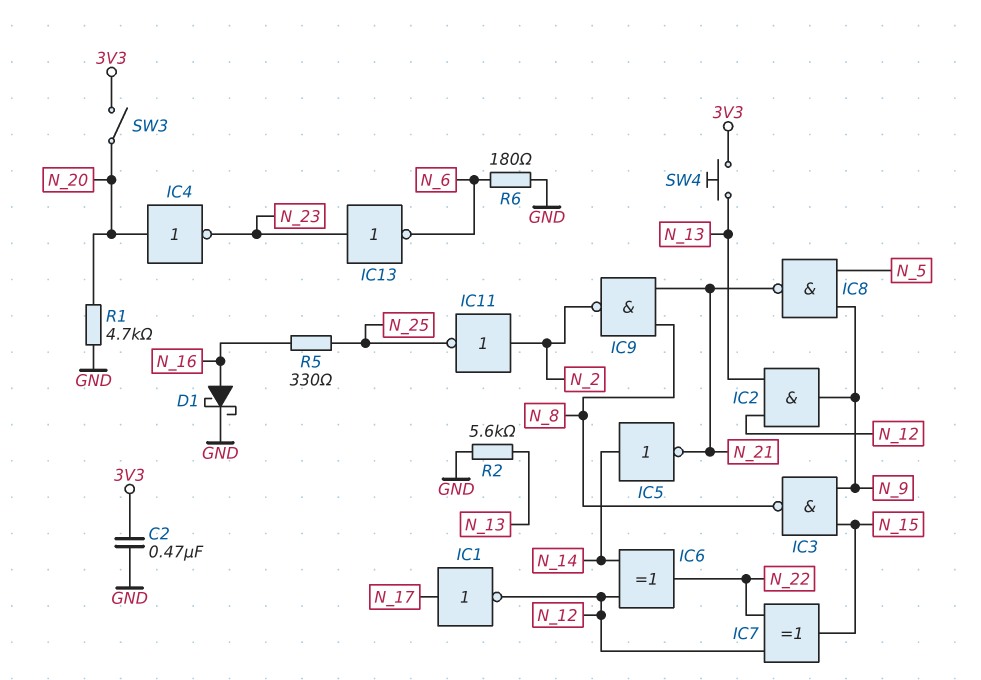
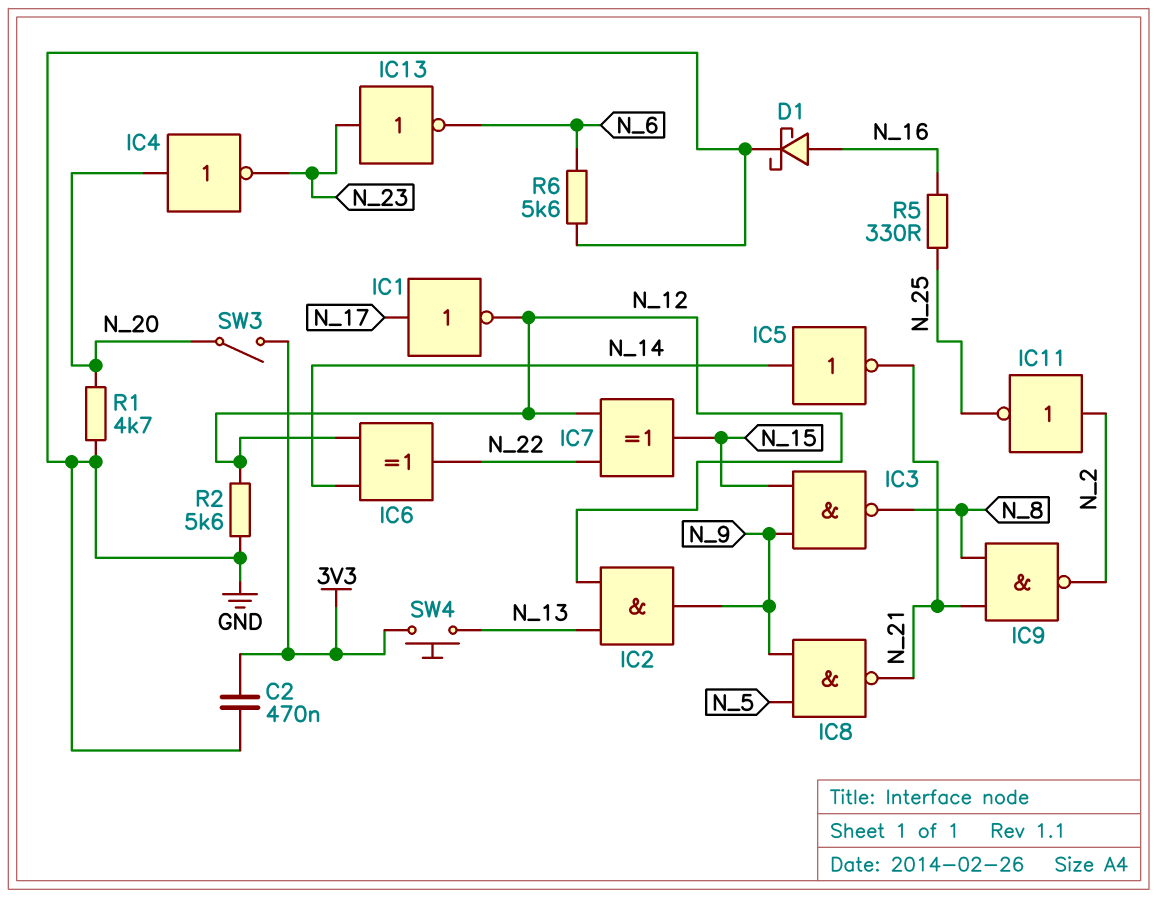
R2: 5.6k (GND, N_13) -> 5.6k (GND, N_12)
R6: 180 (GND, N_6) -> 5.6k (GND, N_6)

